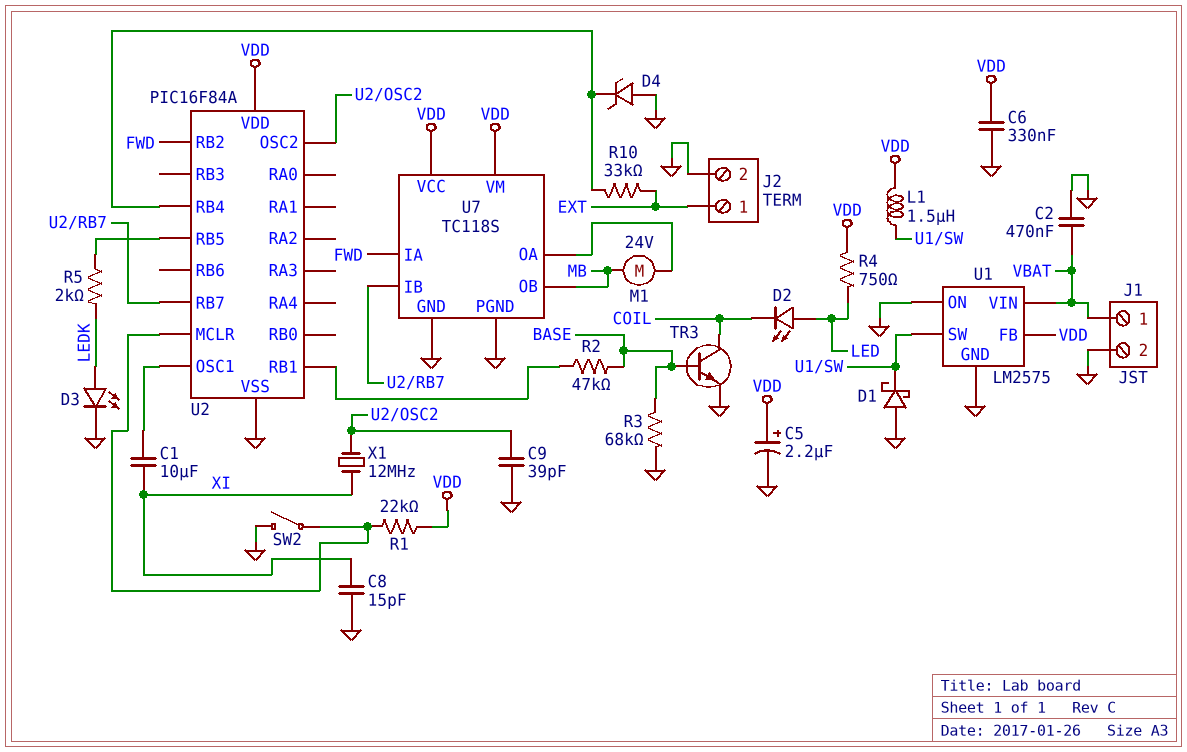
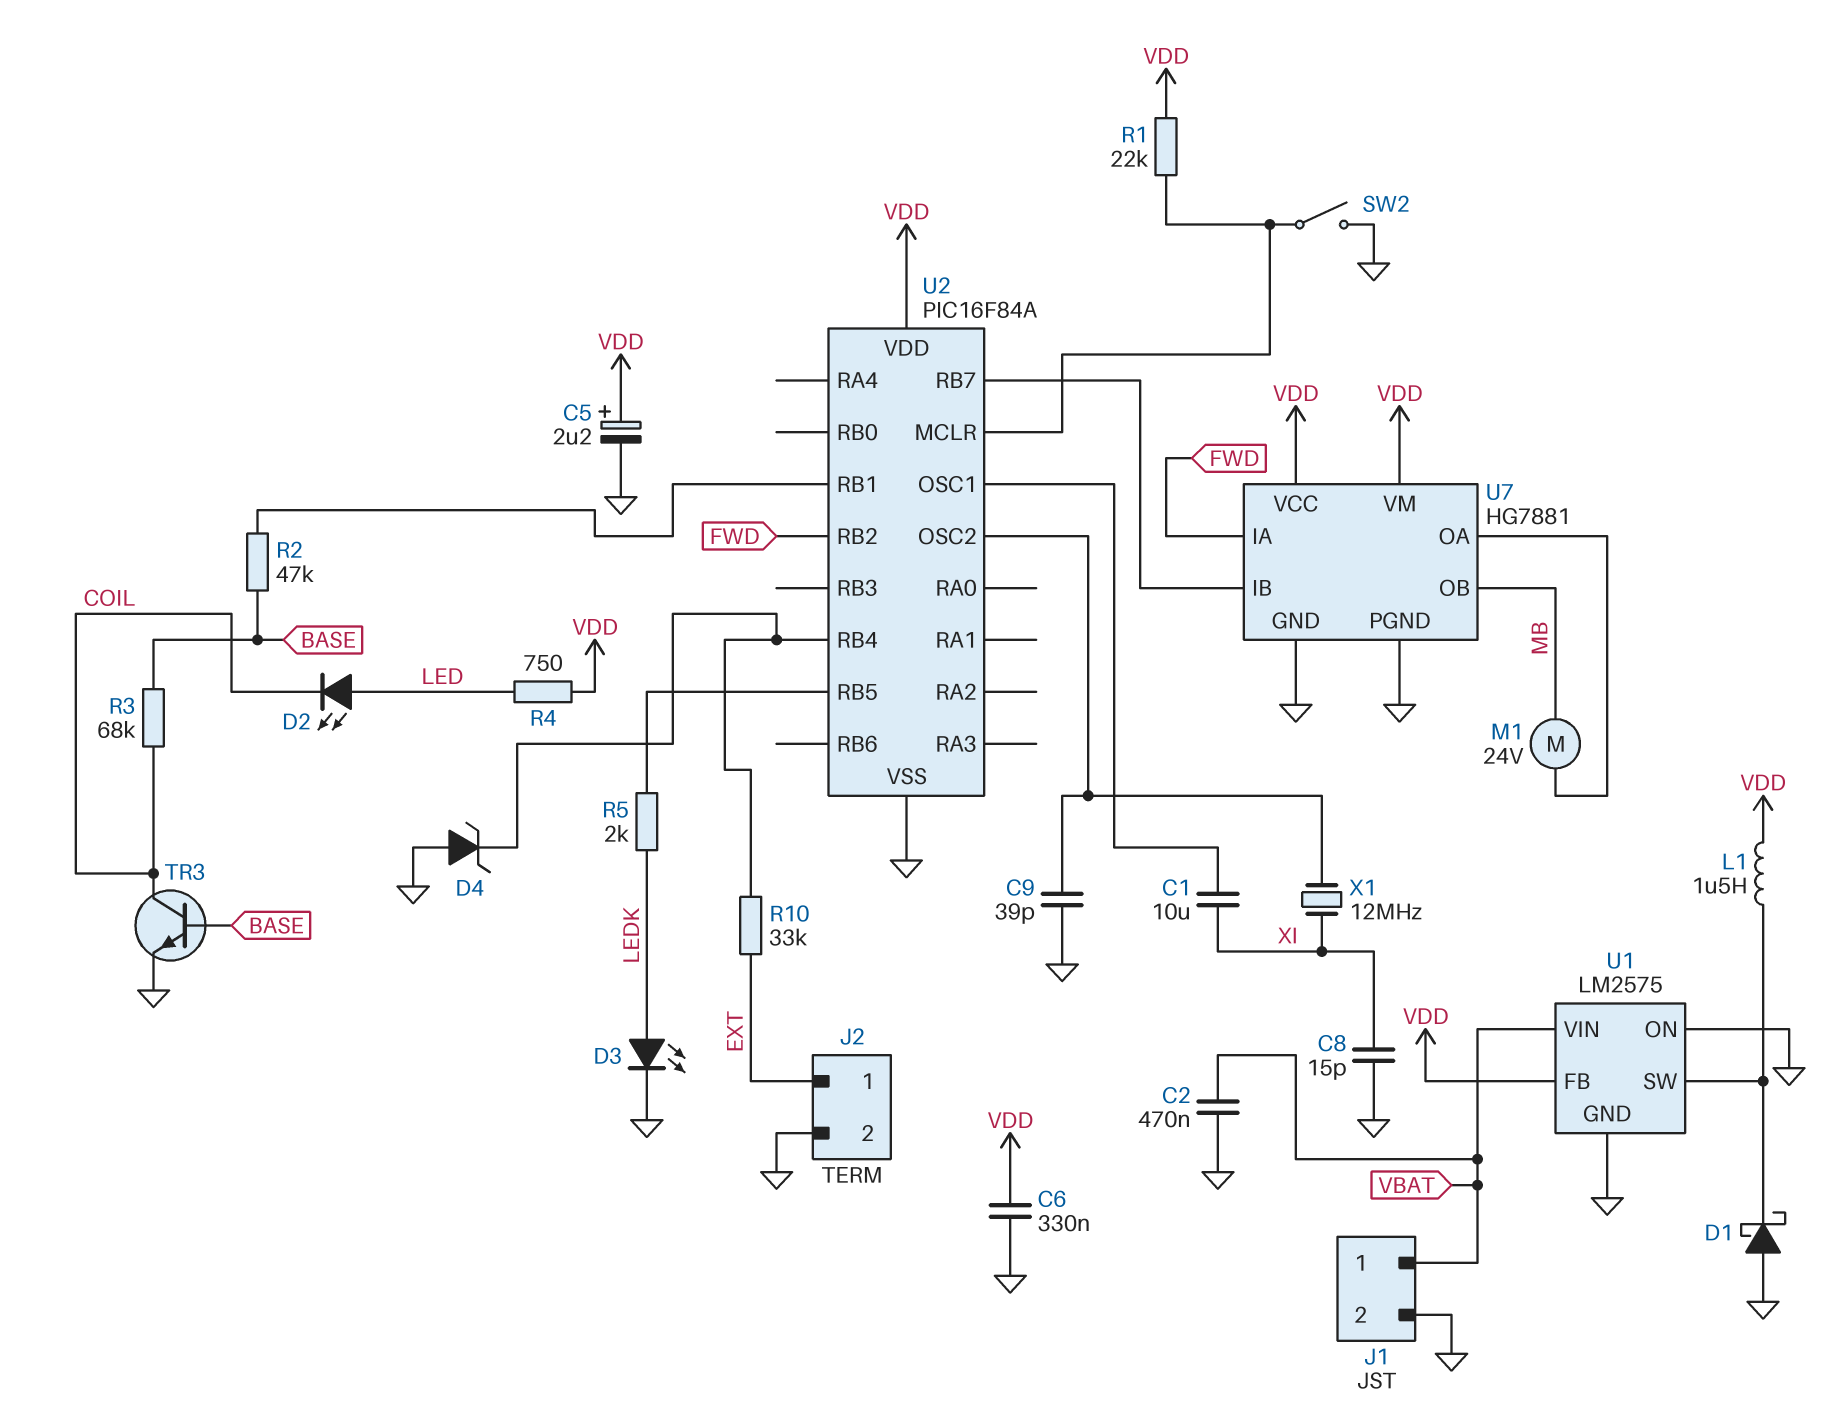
R3: 68k (BASE, GND) -> 68k (BASE, COIL)
U7: TC118S -> HG7881

